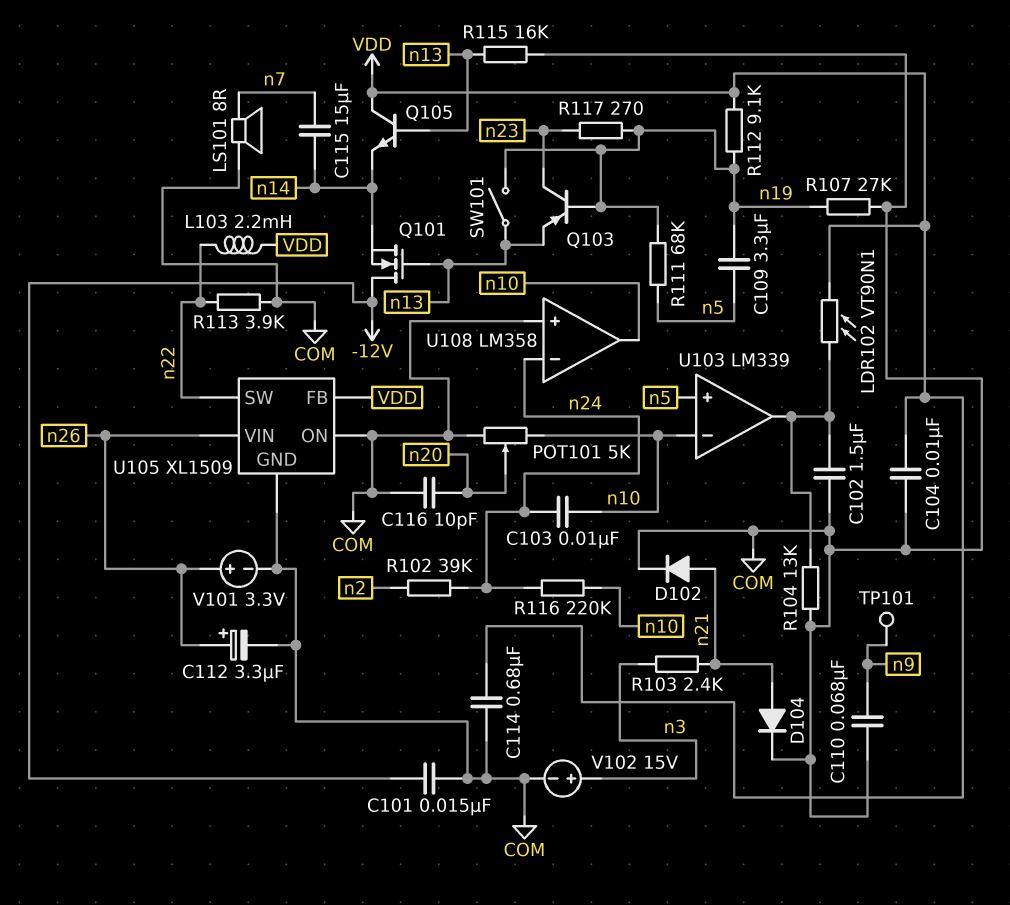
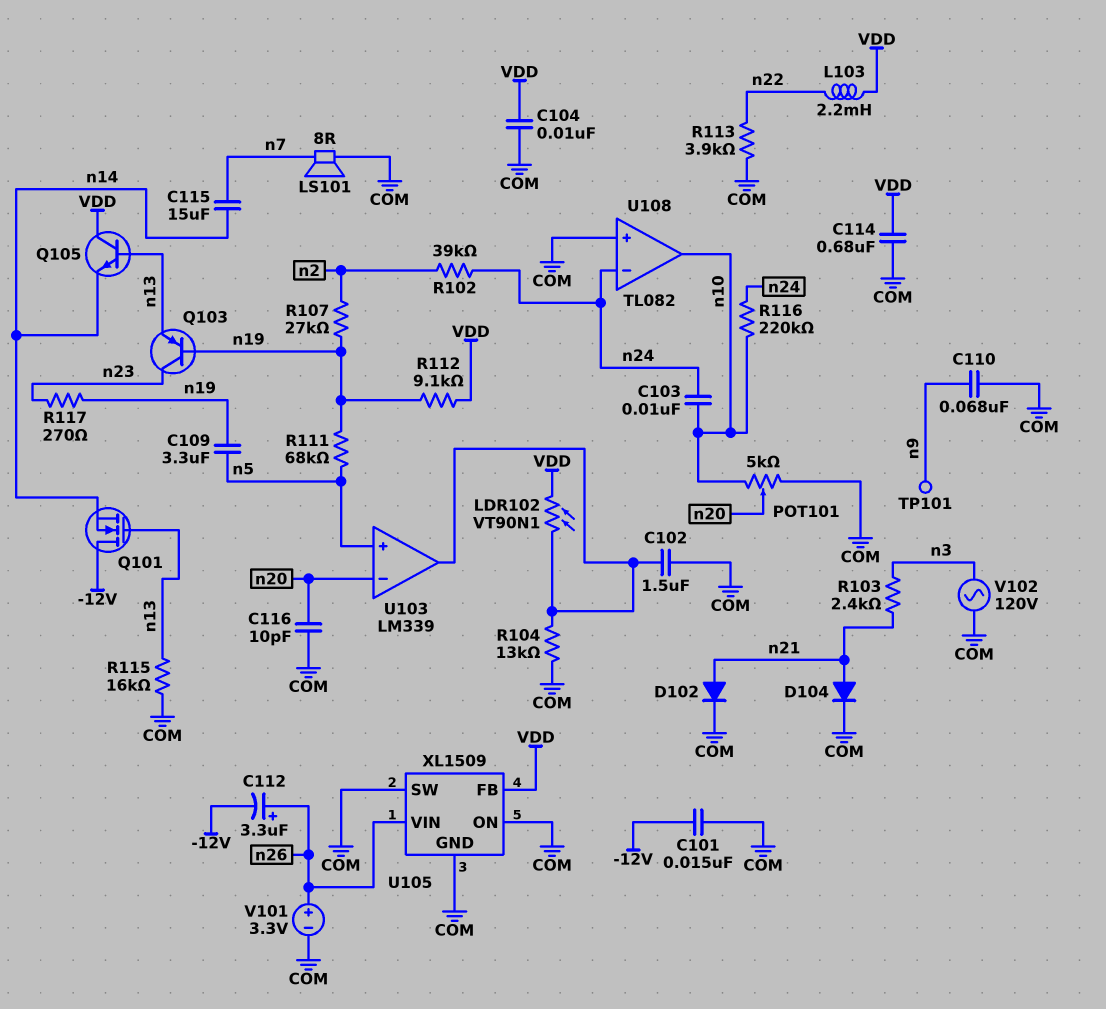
C112: 3.3uF (plus n26, minus COM) -> 3.3uF (plus n26, minus -12V)
R107: 27k (COM, n19) -> 27k (n2, n19)
SW101: switch (n13, n19) -> none
U103 pin in-: n10 -> n20
U105 pin SW: n22 -> COM
U108: LM358 -> TL082
V102: 15V (plus n3, minus COM) -> AC 120V (COM, n3)

